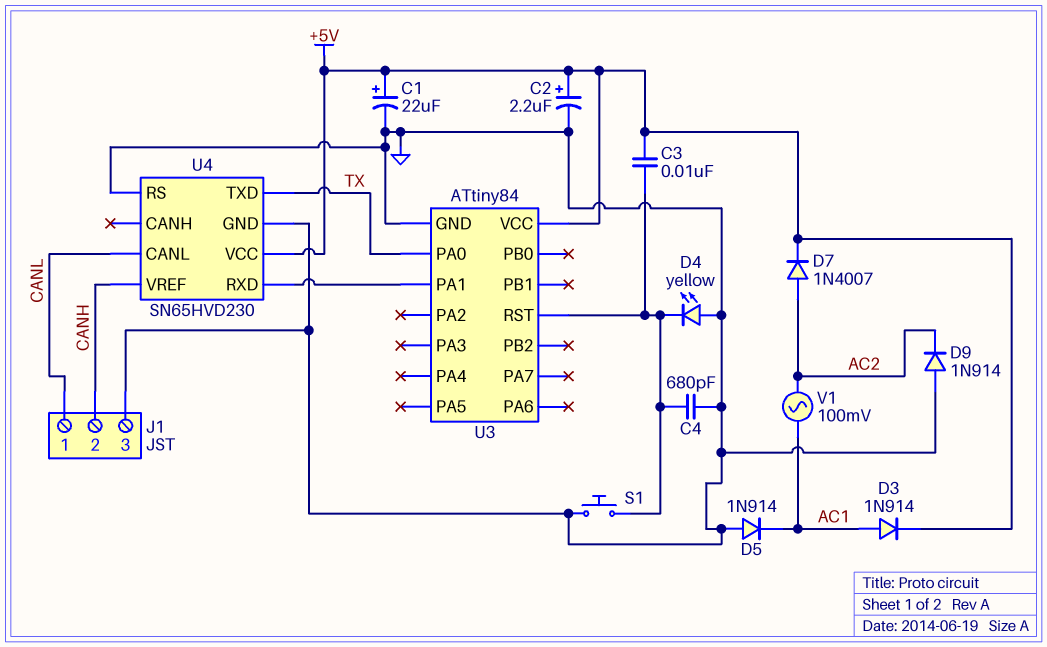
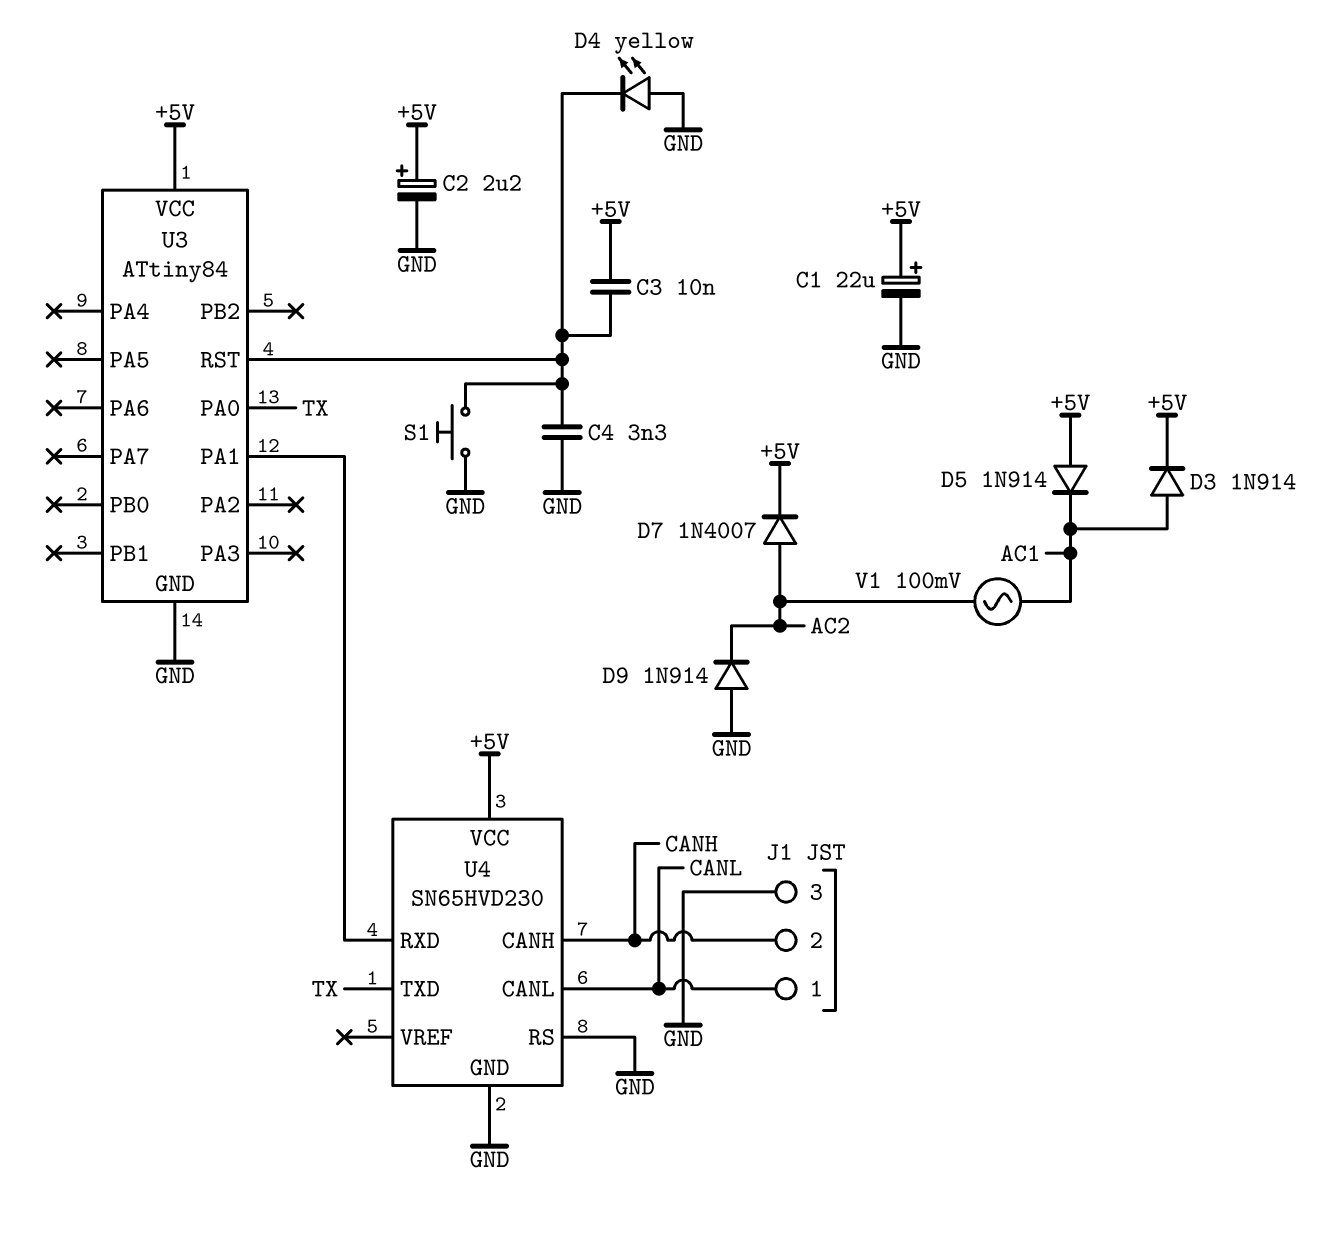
C4: 680pF (GND, U3/RST) -> 3.3nF (GND, U3/RST)
D5: diode 1N914 (A GND, K AC1) -> diode 1N914 (A +5V, K AC1)
U4 pin CANH: none -> CANH
U4 pin VREF: CANH -> none

